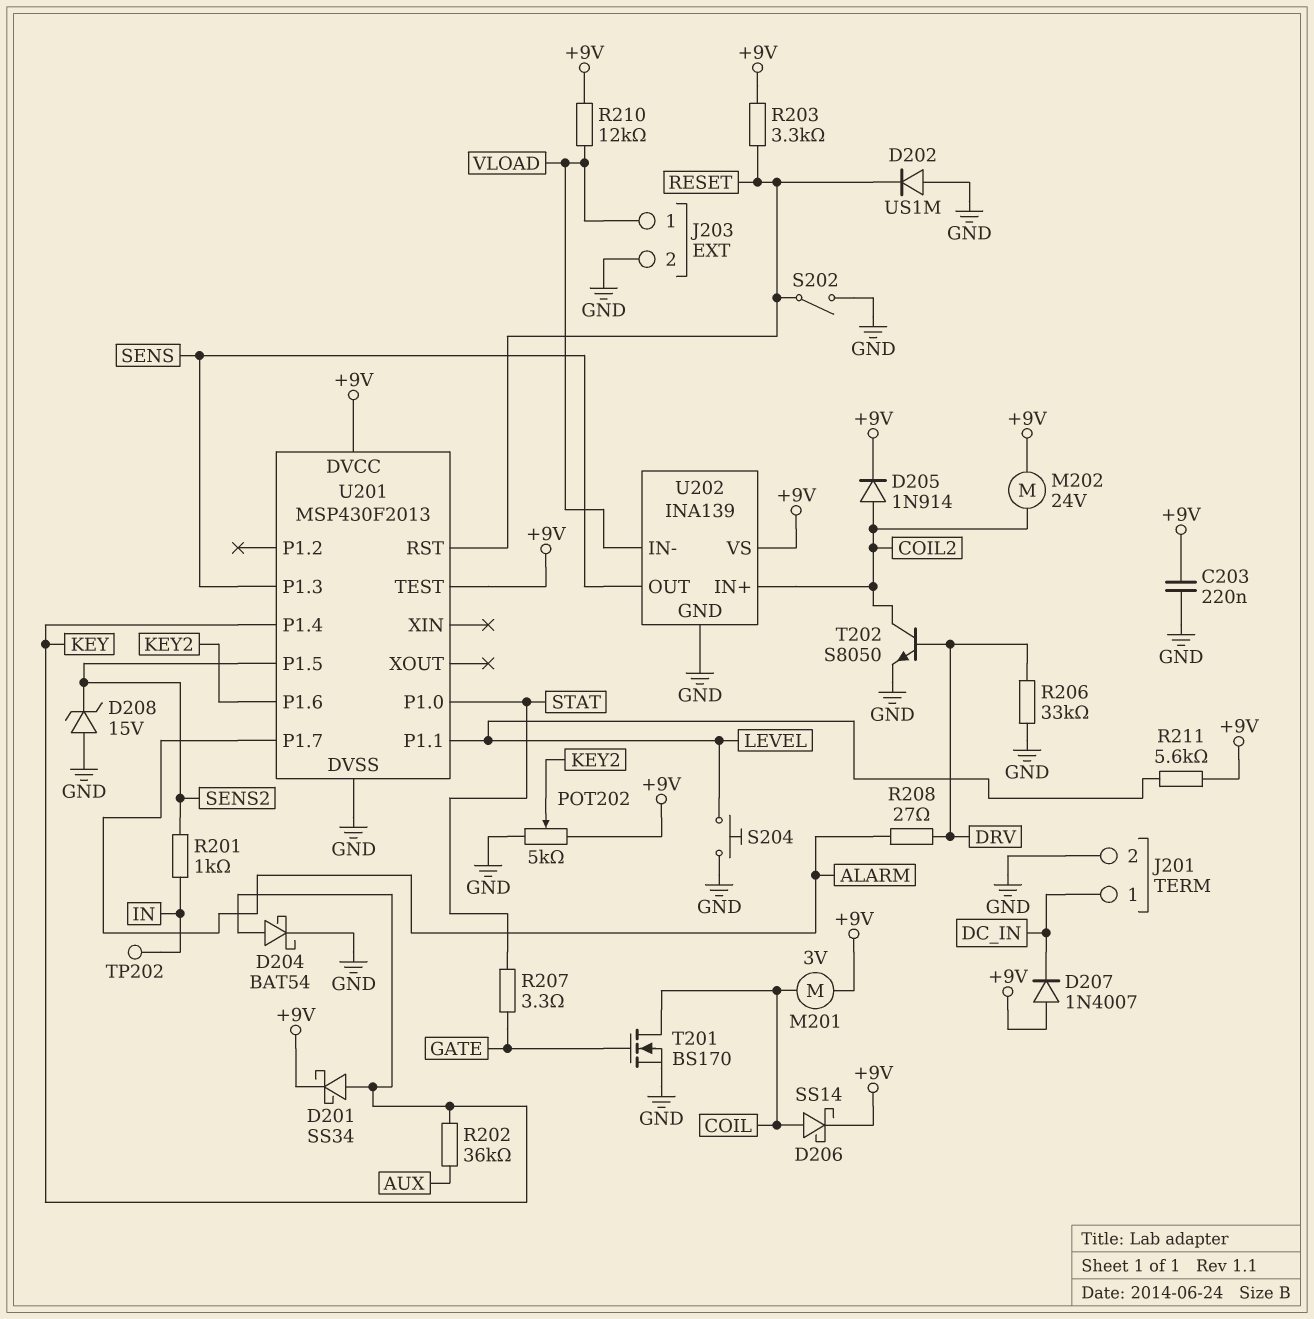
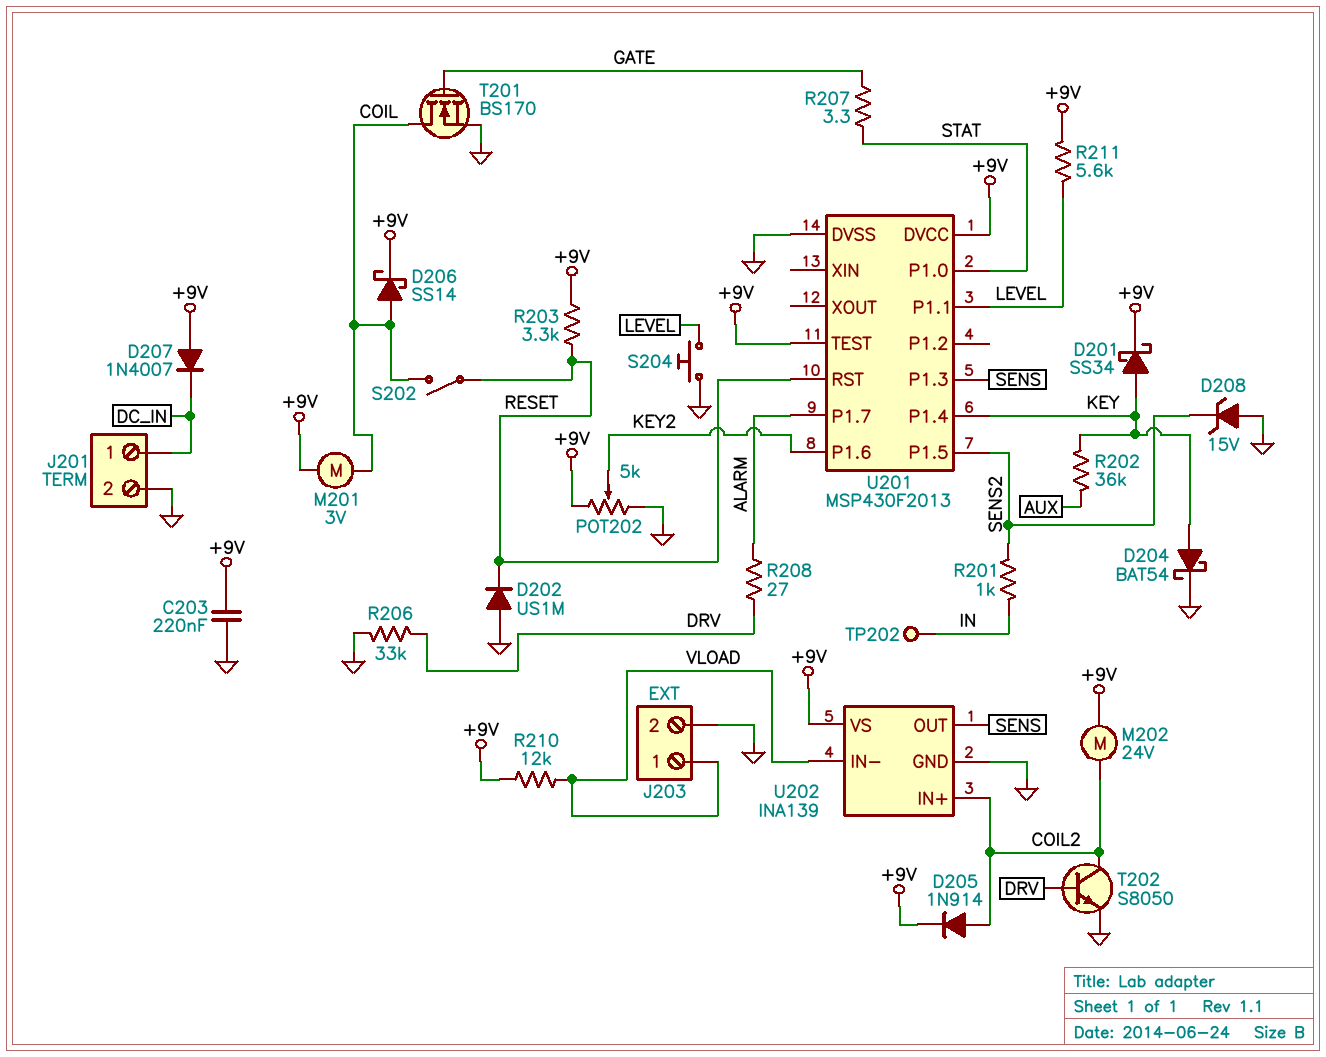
S202: switch (GND, RESET) -> switch (COIL, RESET)

